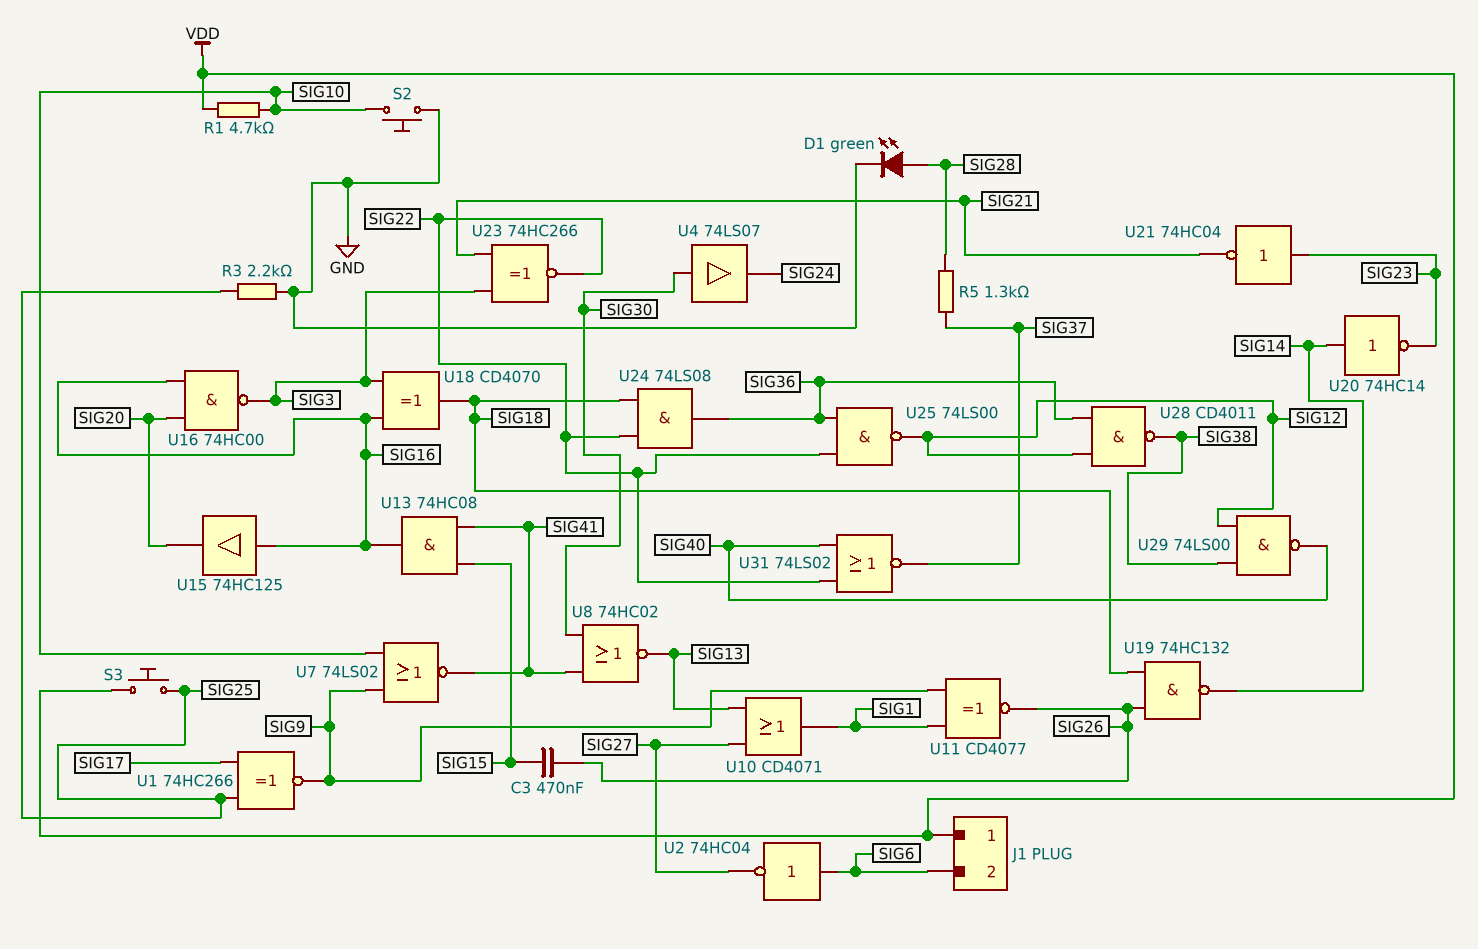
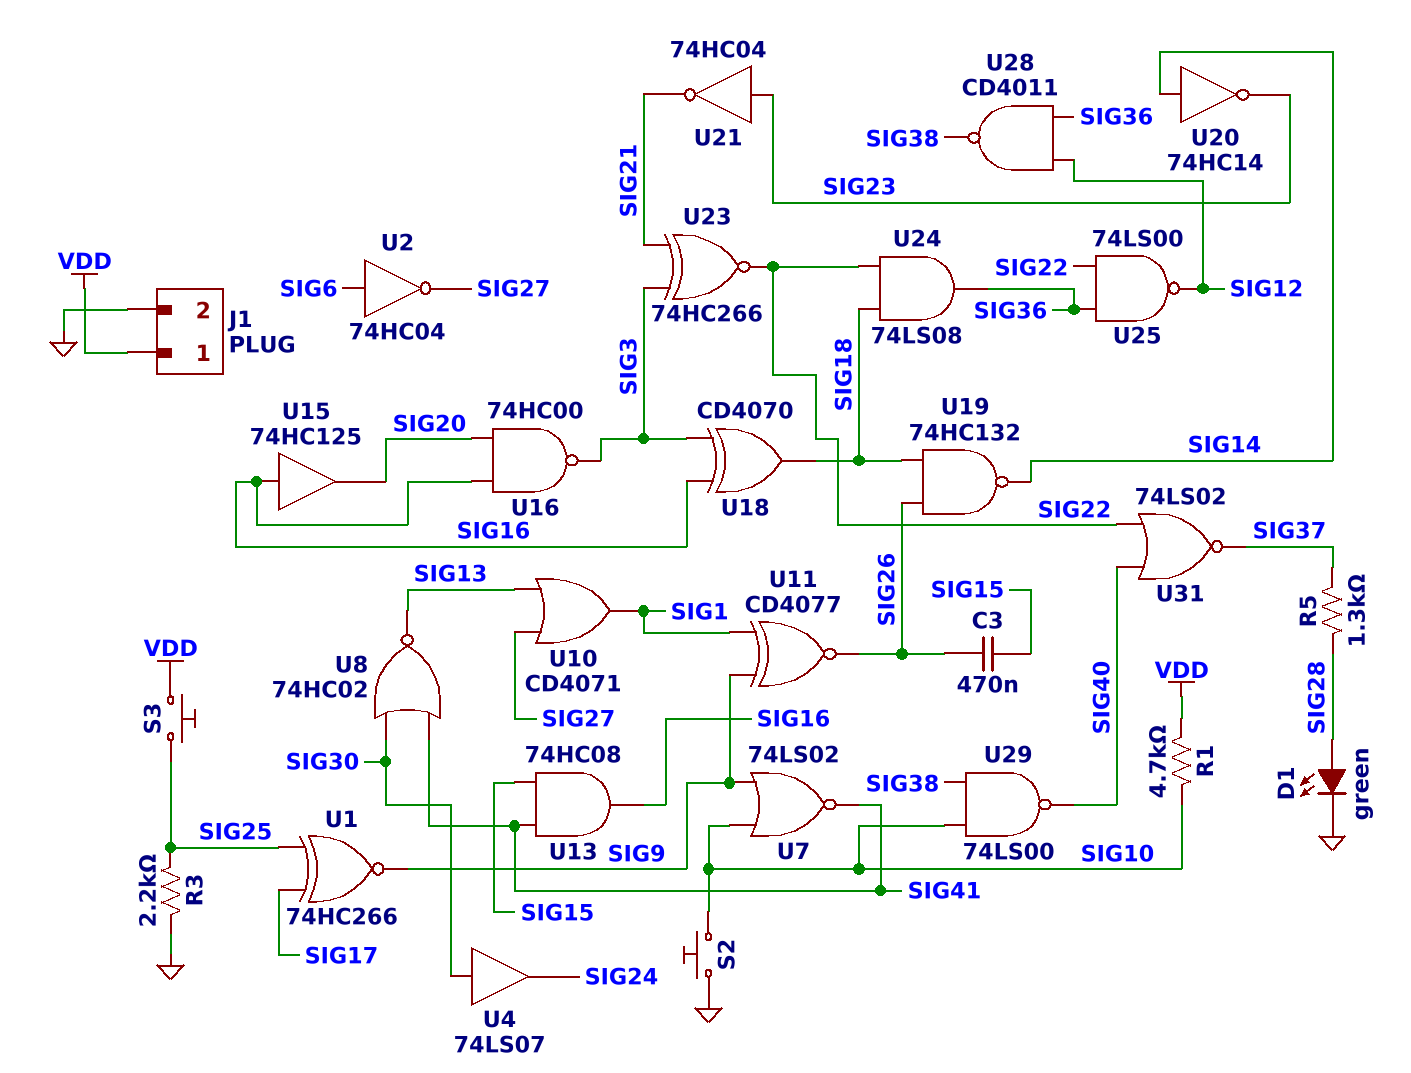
J1 pin 2: SIG6 -> GND
U29: NAND 74LS00 (in SIG12, in SIG38, out SIG40) -> NAND 74LS00 (in SIG10, in SIG38, out SIG40)

